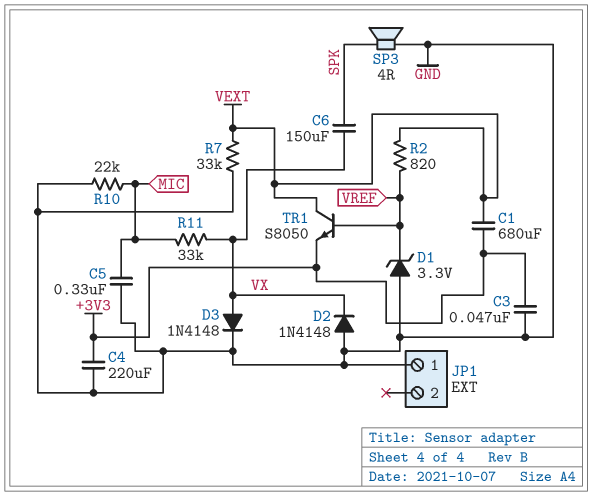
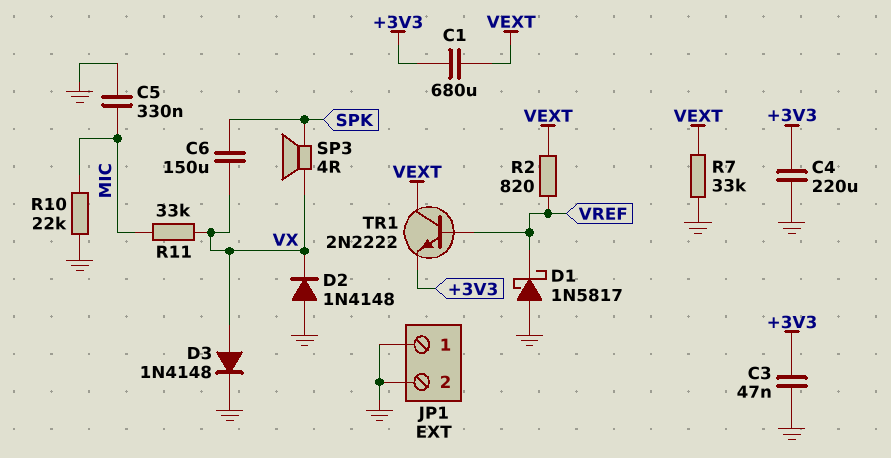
D1: zener 3.3V (A GND, K VREF) -> schottky 1N5817 (A GND, K VREF)
JP1 pin 2: none -> GND
SP3: speaker 4R (GND, SPK) -> speaker 4R (SPK, VX)
TR1: NPN S8050 (B VREF, C VEXT, E +3V3) -> NPN 2N2222 (B VREF, C VEXT, E +3V3)

